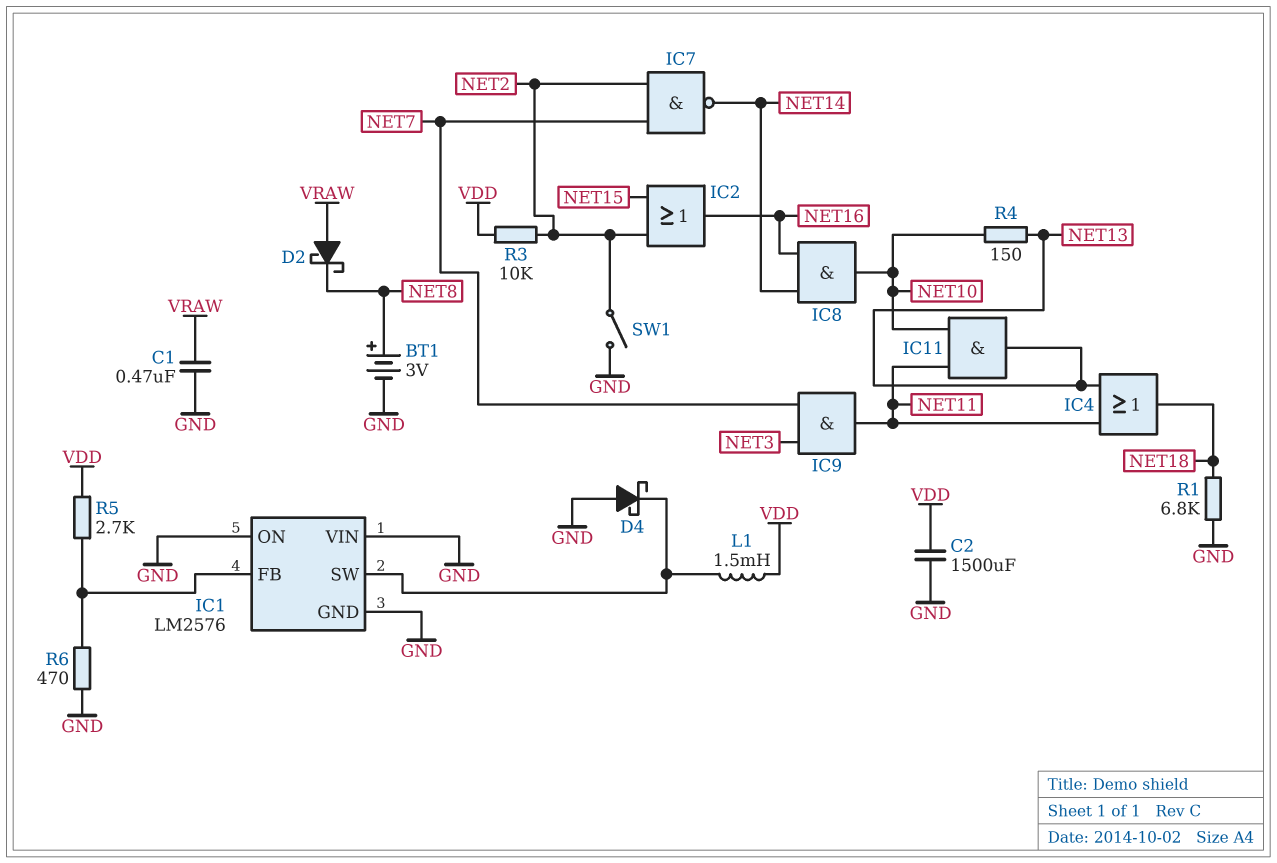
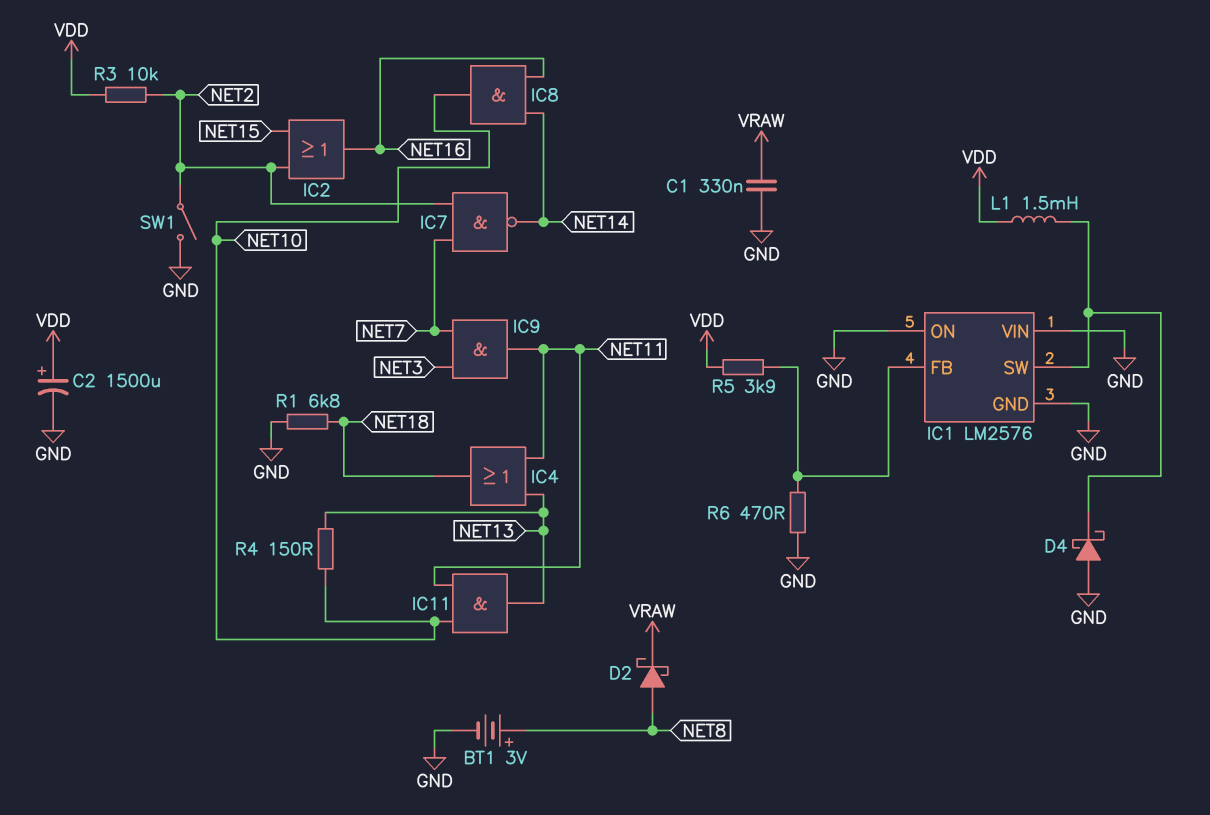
C1: 470nF (GND, VRAW) -> 330nF (GND, VRAW)
C2: 1500uF (GND, VDD) -> 1500uF (plus VDD, minus GND)
D2: schottky (A VRAW, K NET8) -> schottky (A NET8, K VRAW)
R5: 2.7k (IC1/FB, VDD) -> 3.9k (IC1/FB, VDD)

